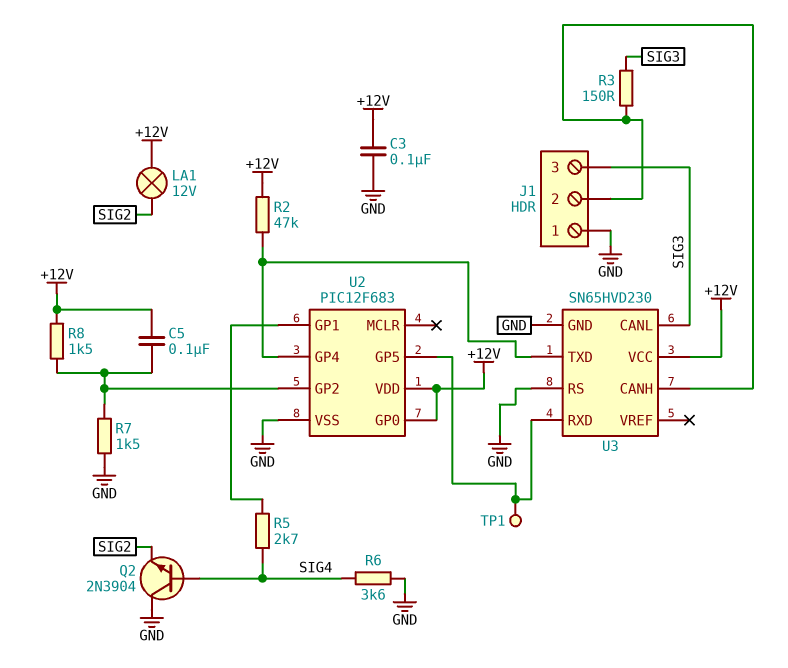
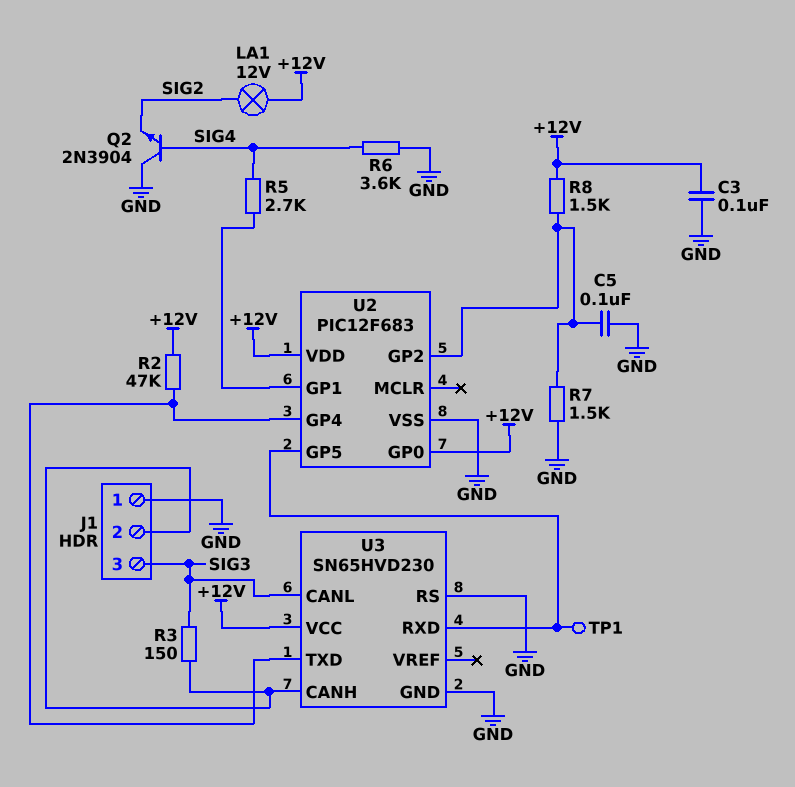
C5: 100nF (+12V, U2/GP2) -> 100nF (GND, U2/GP2)

